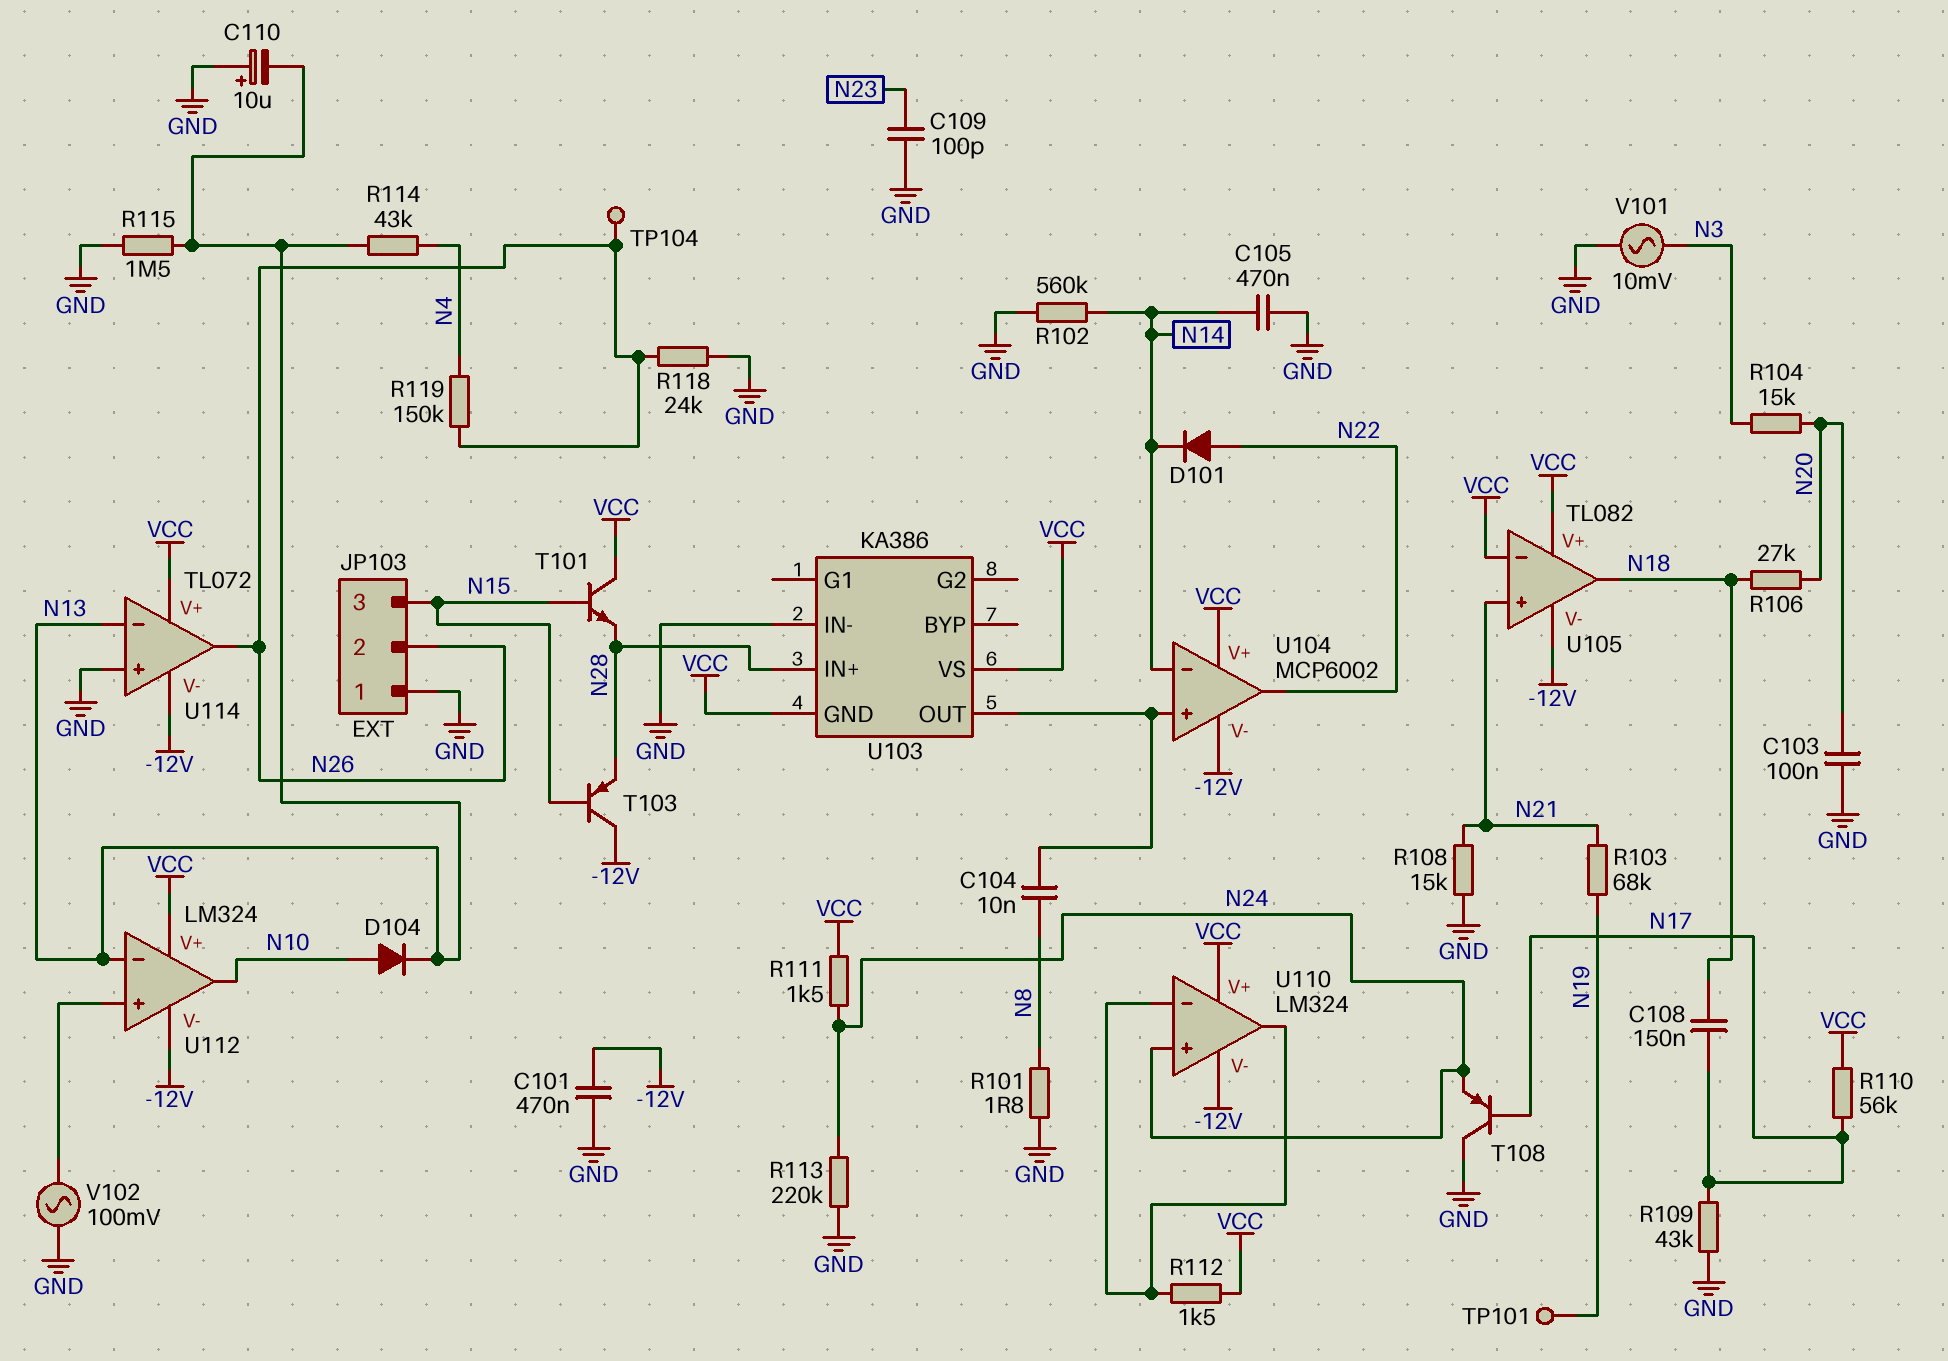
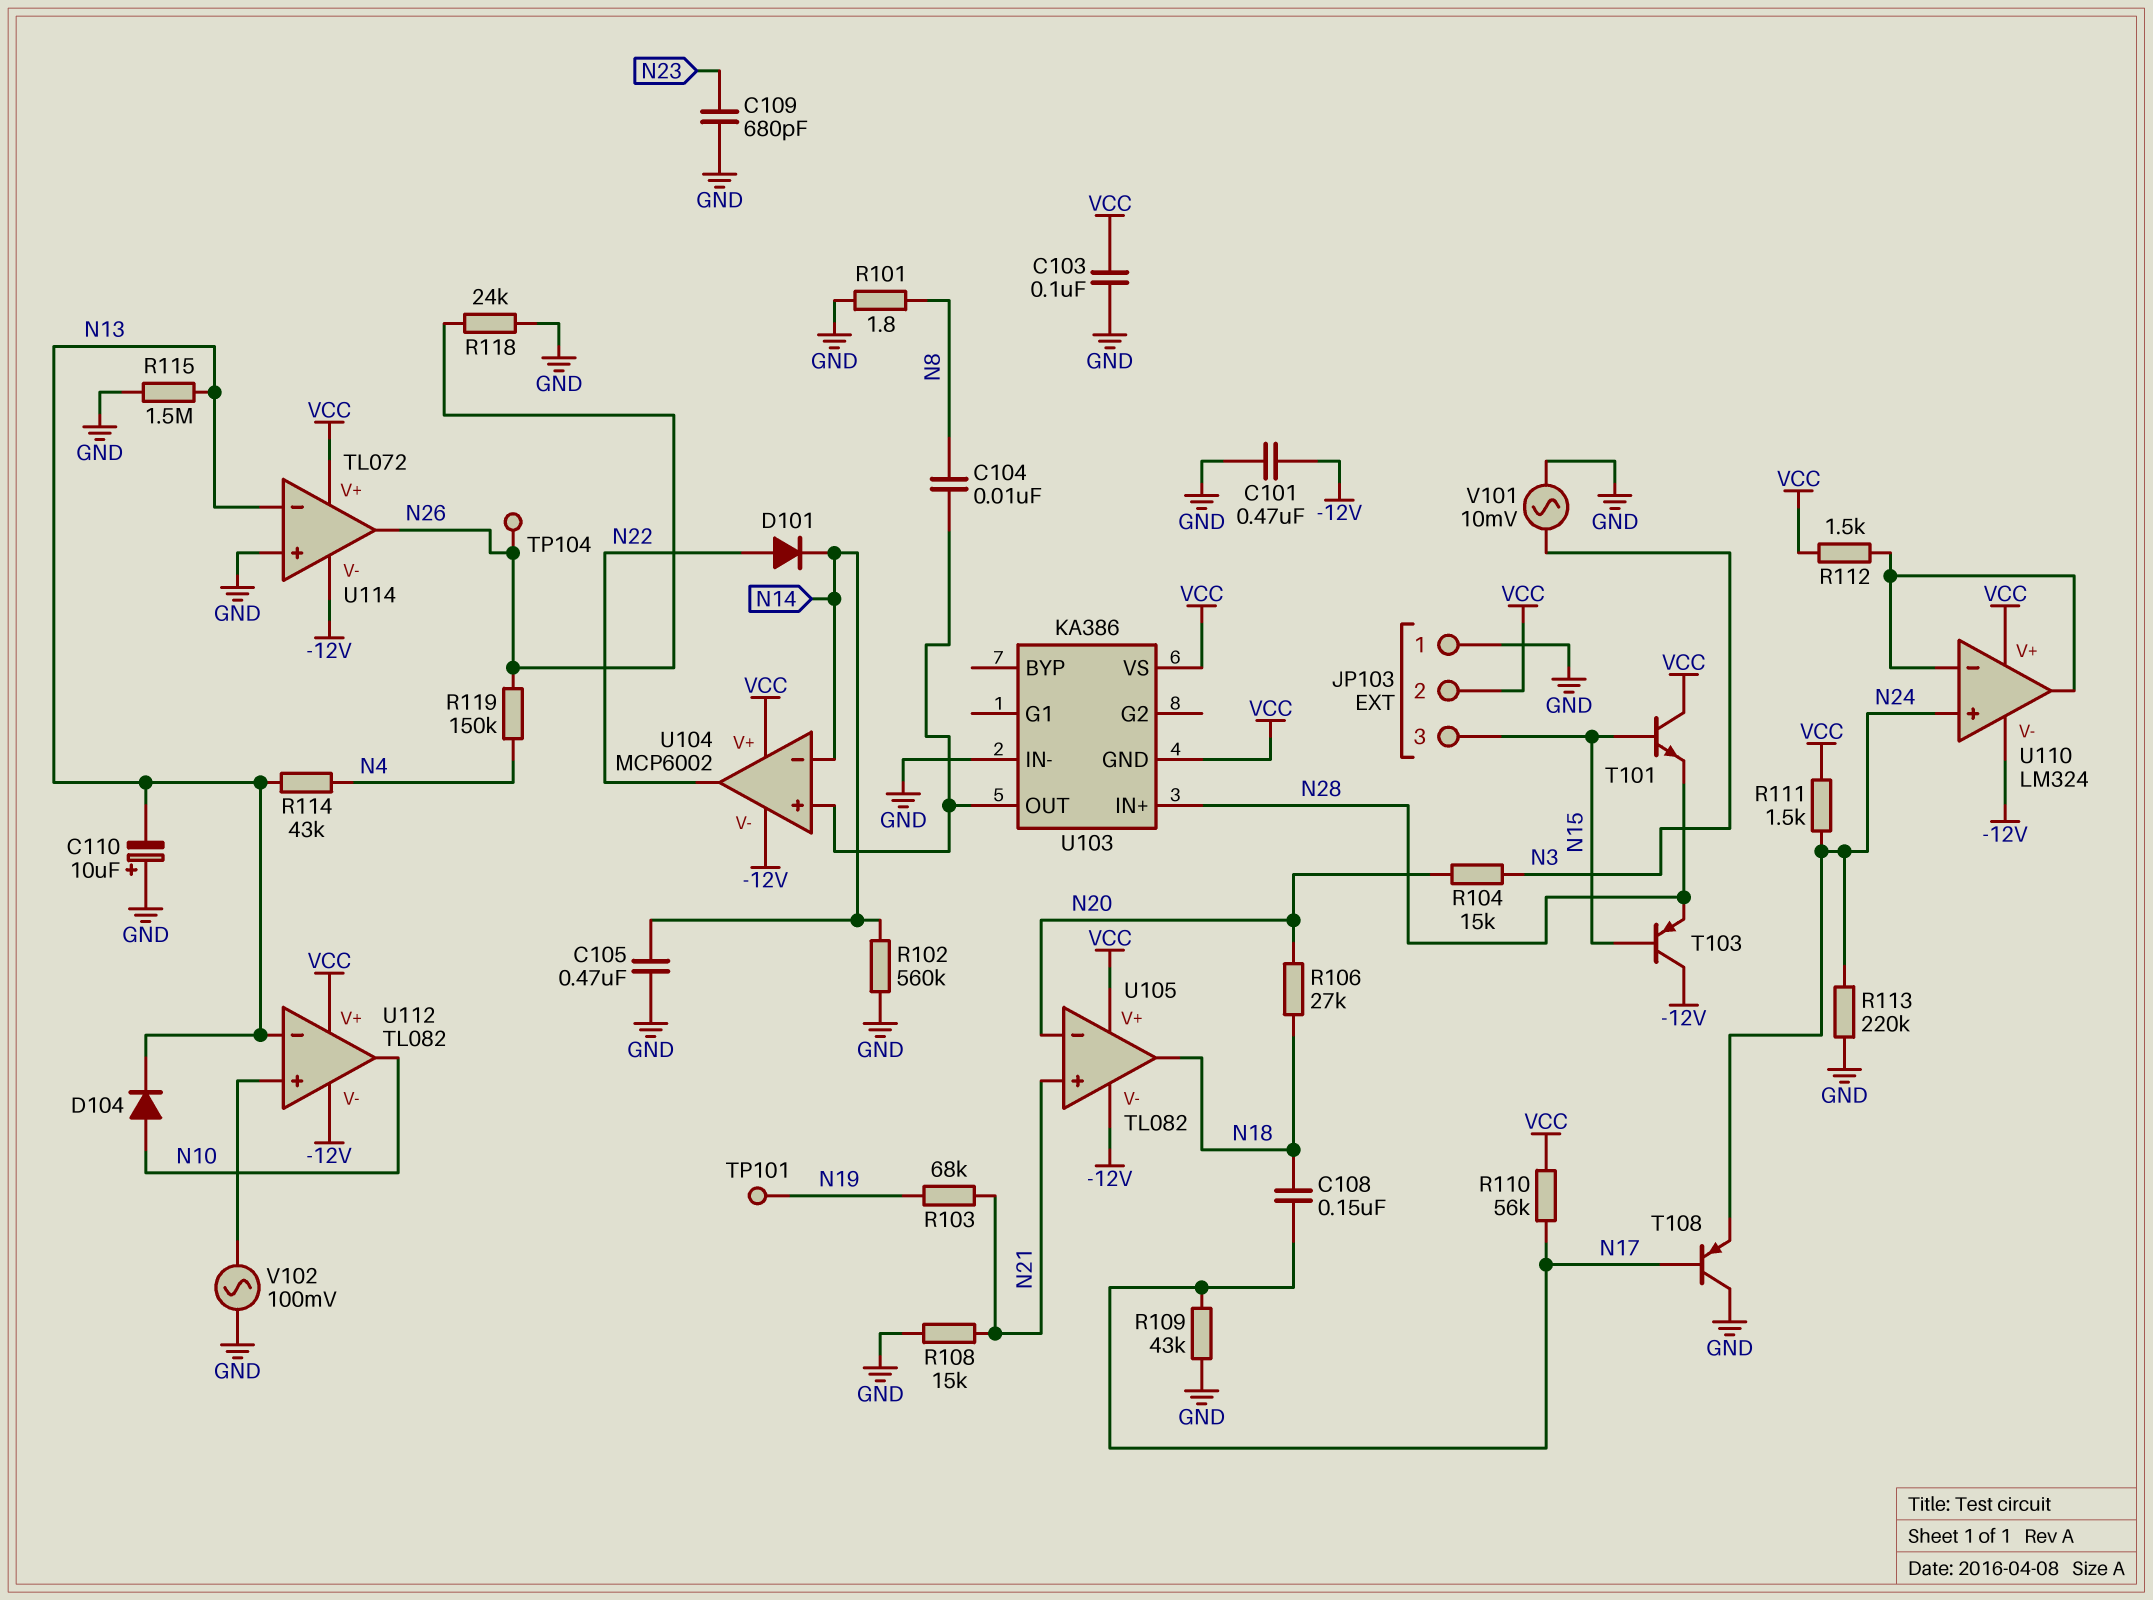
C103: 100nF (GND, N20) -> 100nF (GND, VCC)
C109: 100pF (GND, N23) -> 680pF (GND, N23)
JP103 pin 2: N26 -> VCC
U105 pin in-: VCC -> N20
U112: LM324 -> TL082

